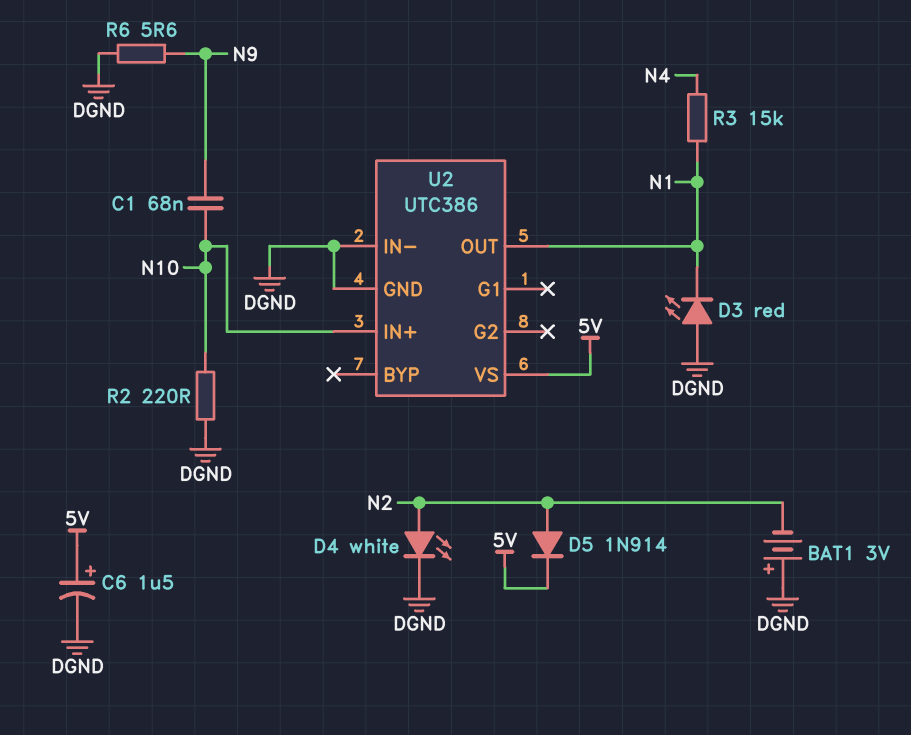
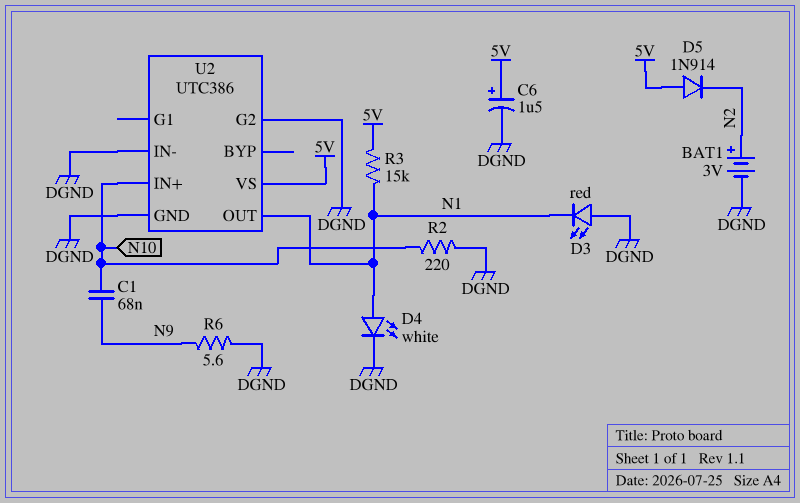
BAT1: 3V (plus DGND, minus N2) -> 3V (plus N2, minus DGND)
D4: LED white (A N2, K DGND) -> LED white (A N1, K DGND)
D5: diode 1N914 (A N2, K 5V) -> diode 1N914 (A 5V, K N2)
R3: 15k (N1, N4) -> 15k (5V, N1)
U2 pin G2: none -> DGND

